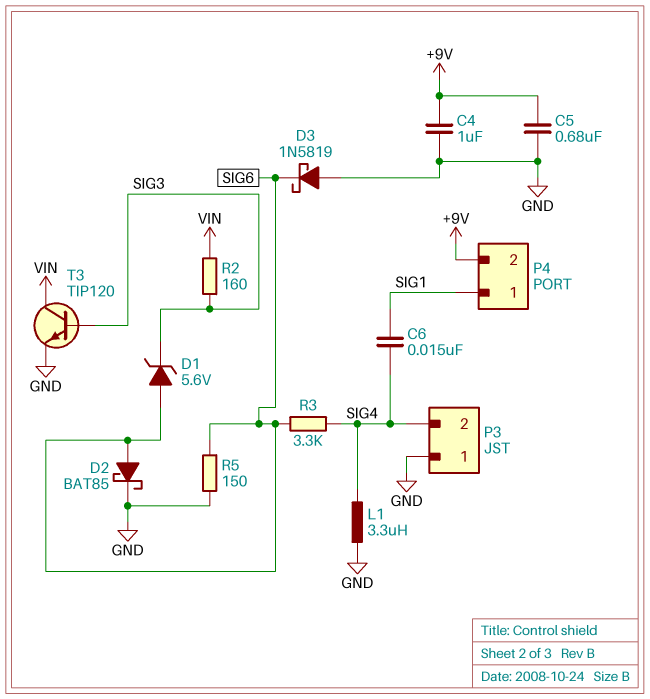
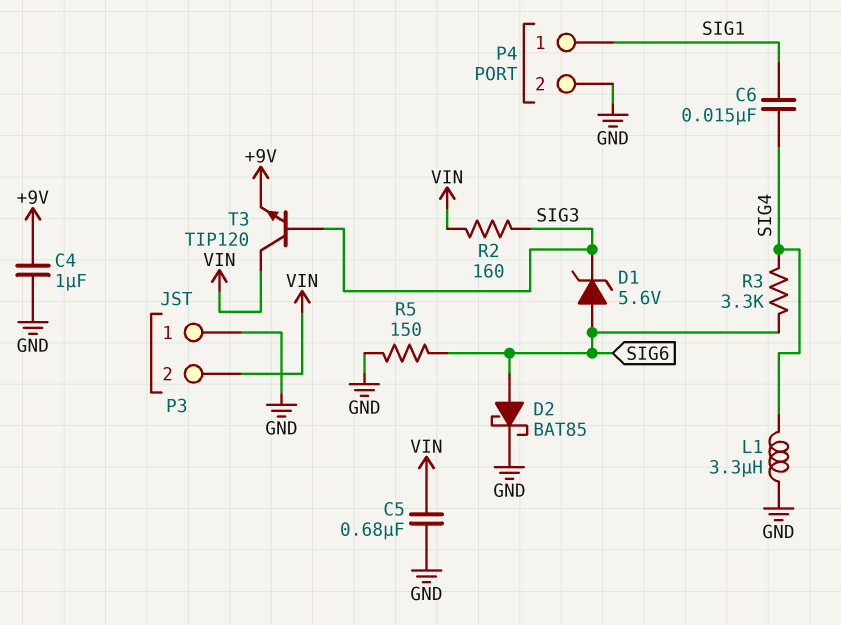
C5: 680nF (+9V, GND) -> 680nF (GND, VIN)
D3: schottky 1N5819 (A GND, K SIG6) -> none
P3 pin 2: SIG4 -> VIN
P4 pin 2: +9V -> GND
T3: NPN TIP120 (B SIG3, C VIN, E GND) -> NPN TIP120 (B SIG3, C VIN, E +9V)

